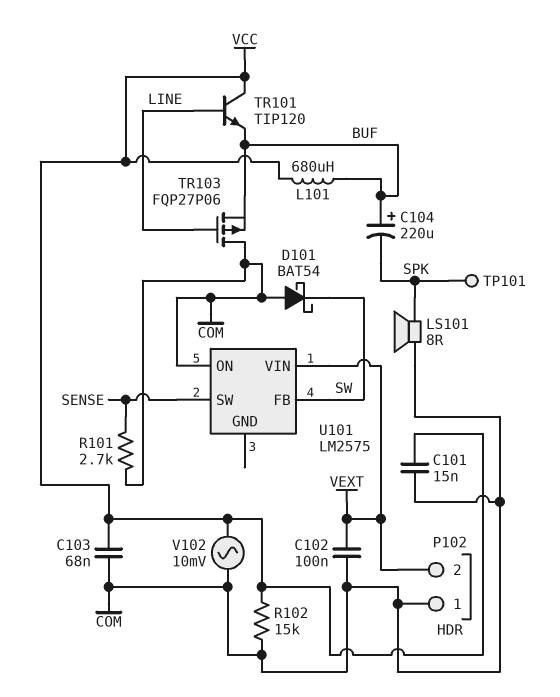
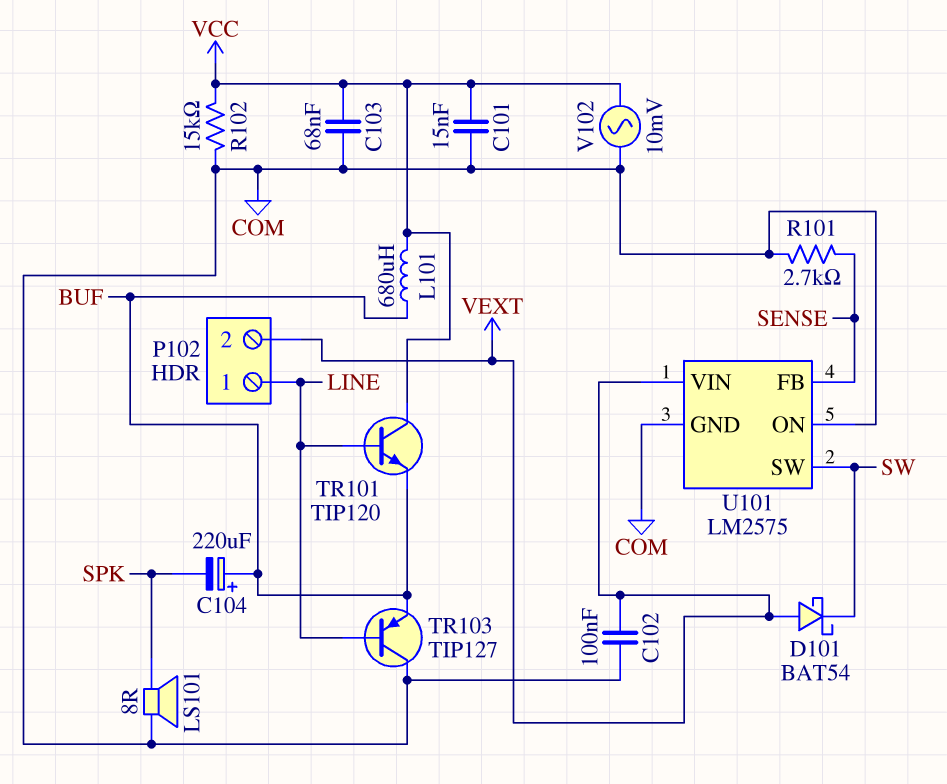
D101: schottky BAT54 (A COM, K SW) -> schottky BAT54 (A VEXT, K SW)
P102 pin 1: COM -> LINE
TP101: test point (SPK) -> none
TR103: PMOS FQP27P06 (G LINE, D COM, S BUF) -> PNP TIP127 (B LINE, C COM, E BUF)
U101 pin FB: SW -> SENSE
U101 pin GND: none -> COM
U101 pin SW: SENSE -> SW

